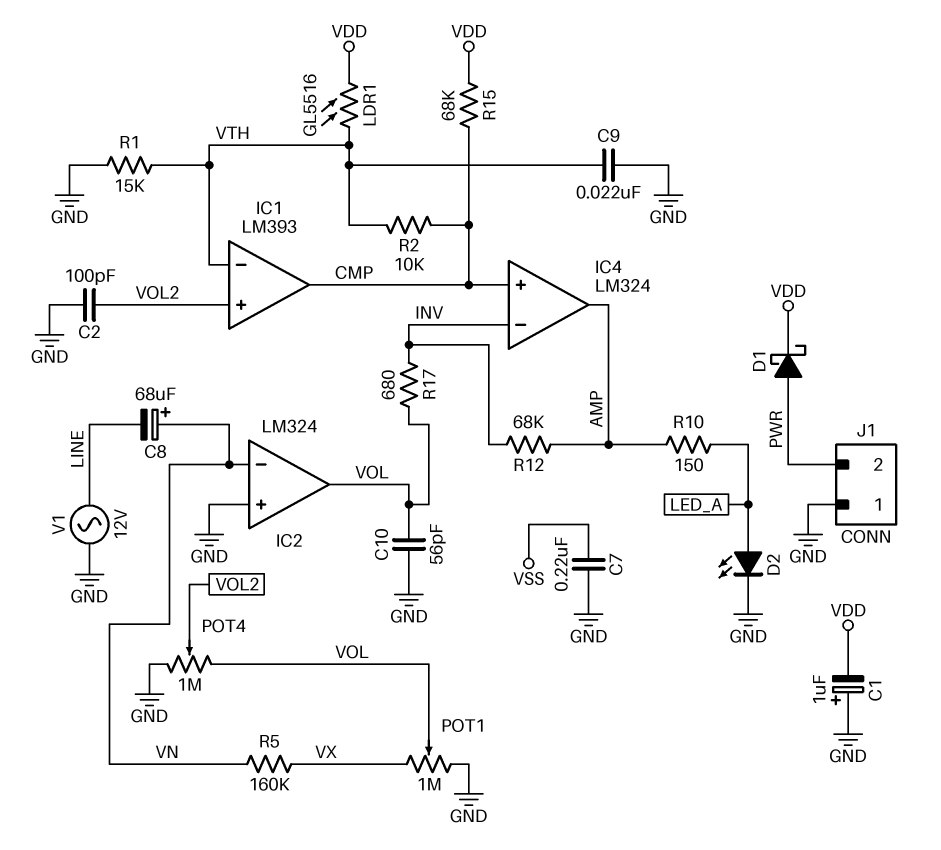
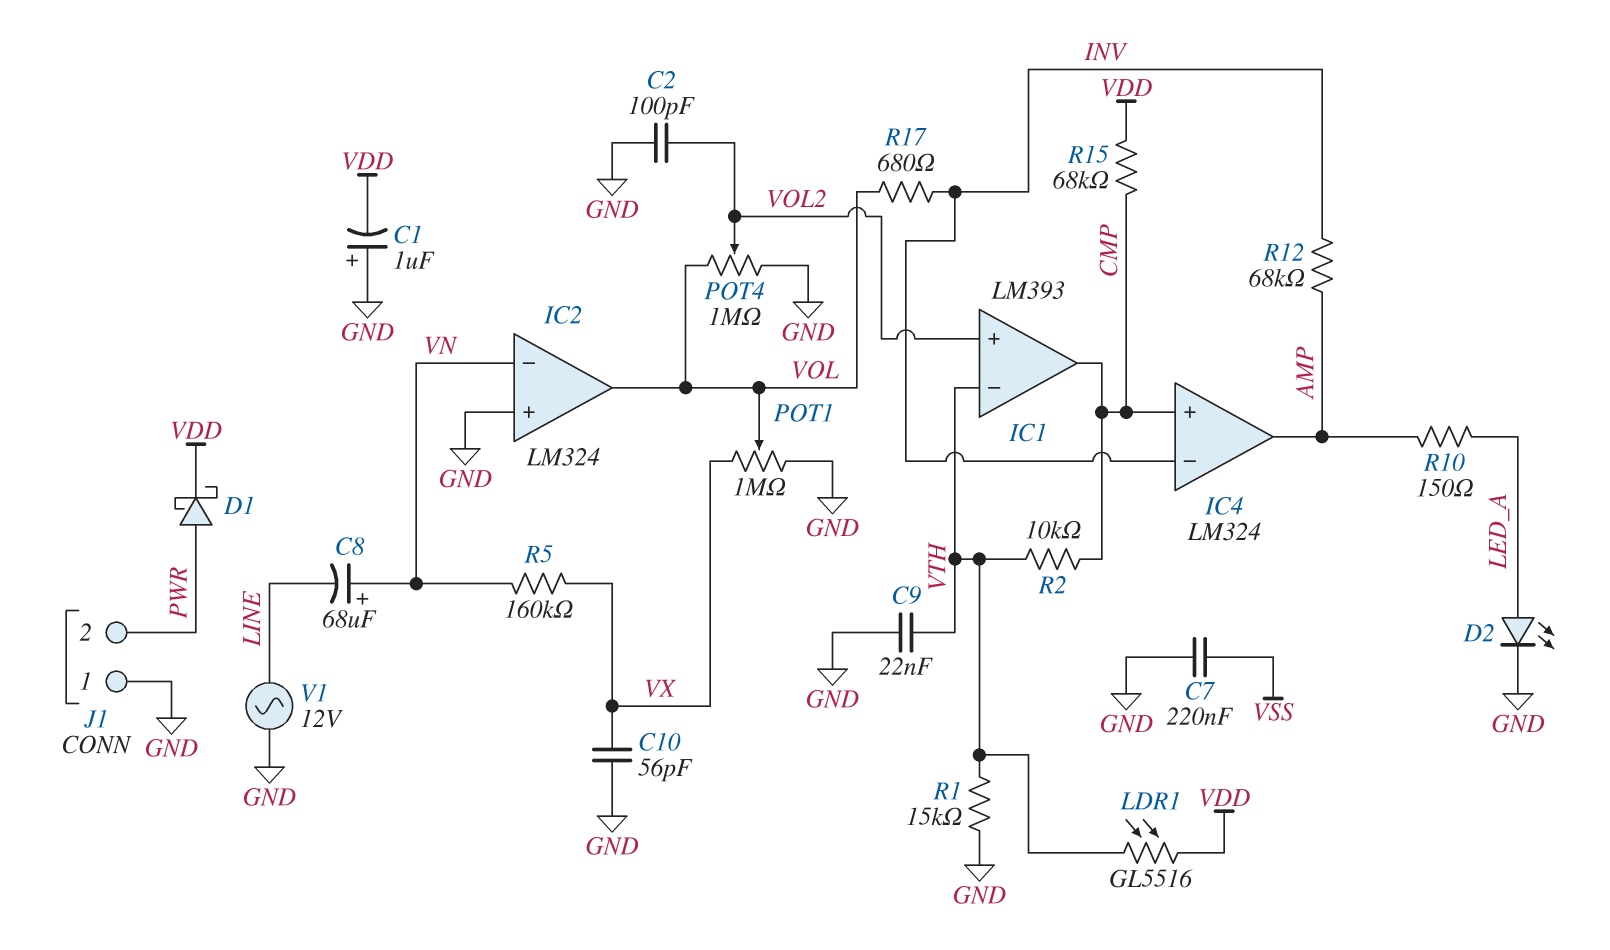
C10: 56pF (GND, VOL) -> 56pF (GND, VX)

